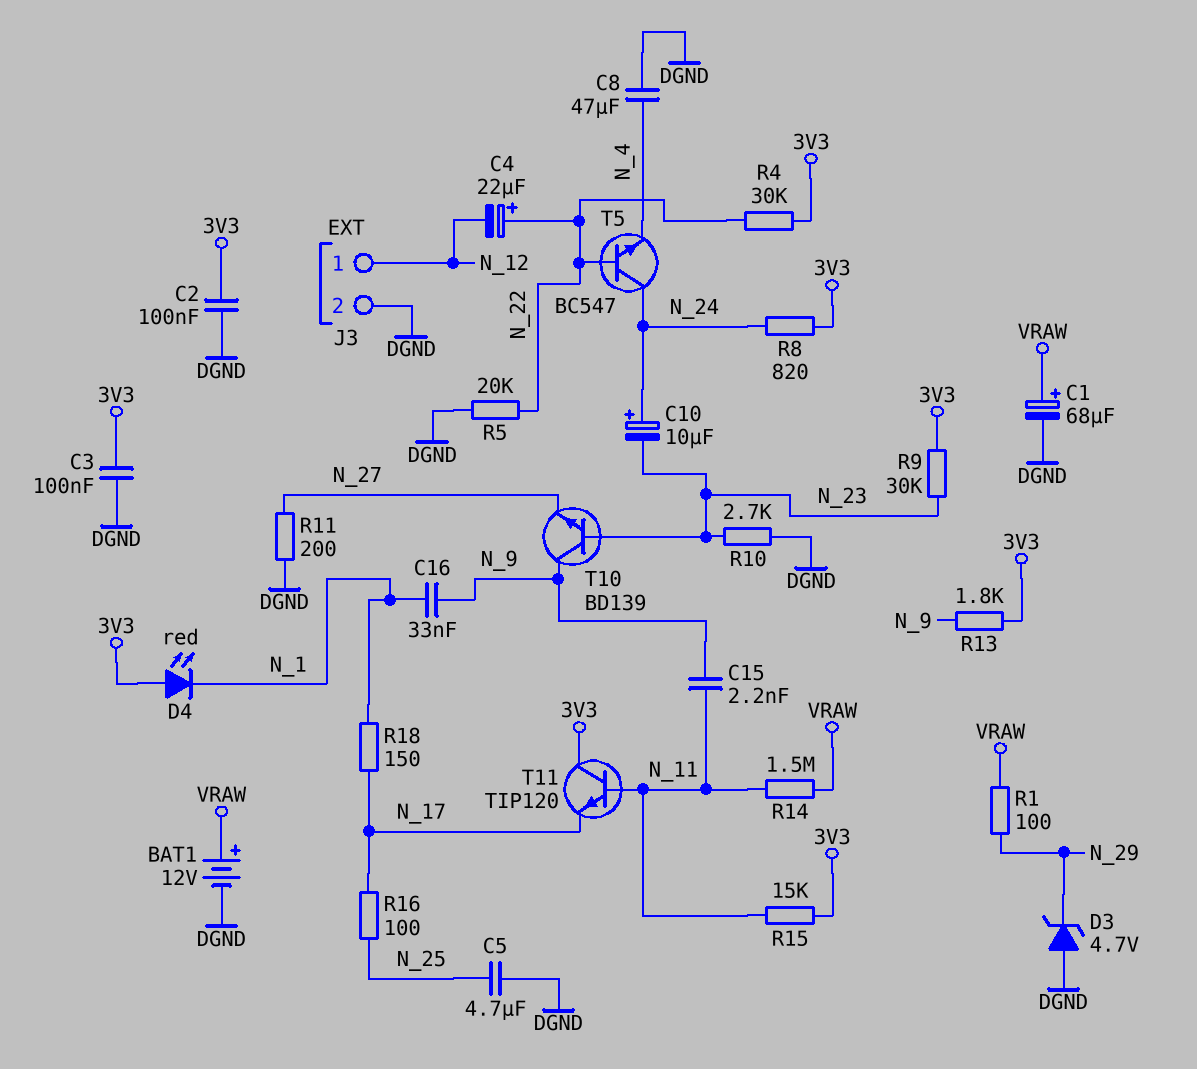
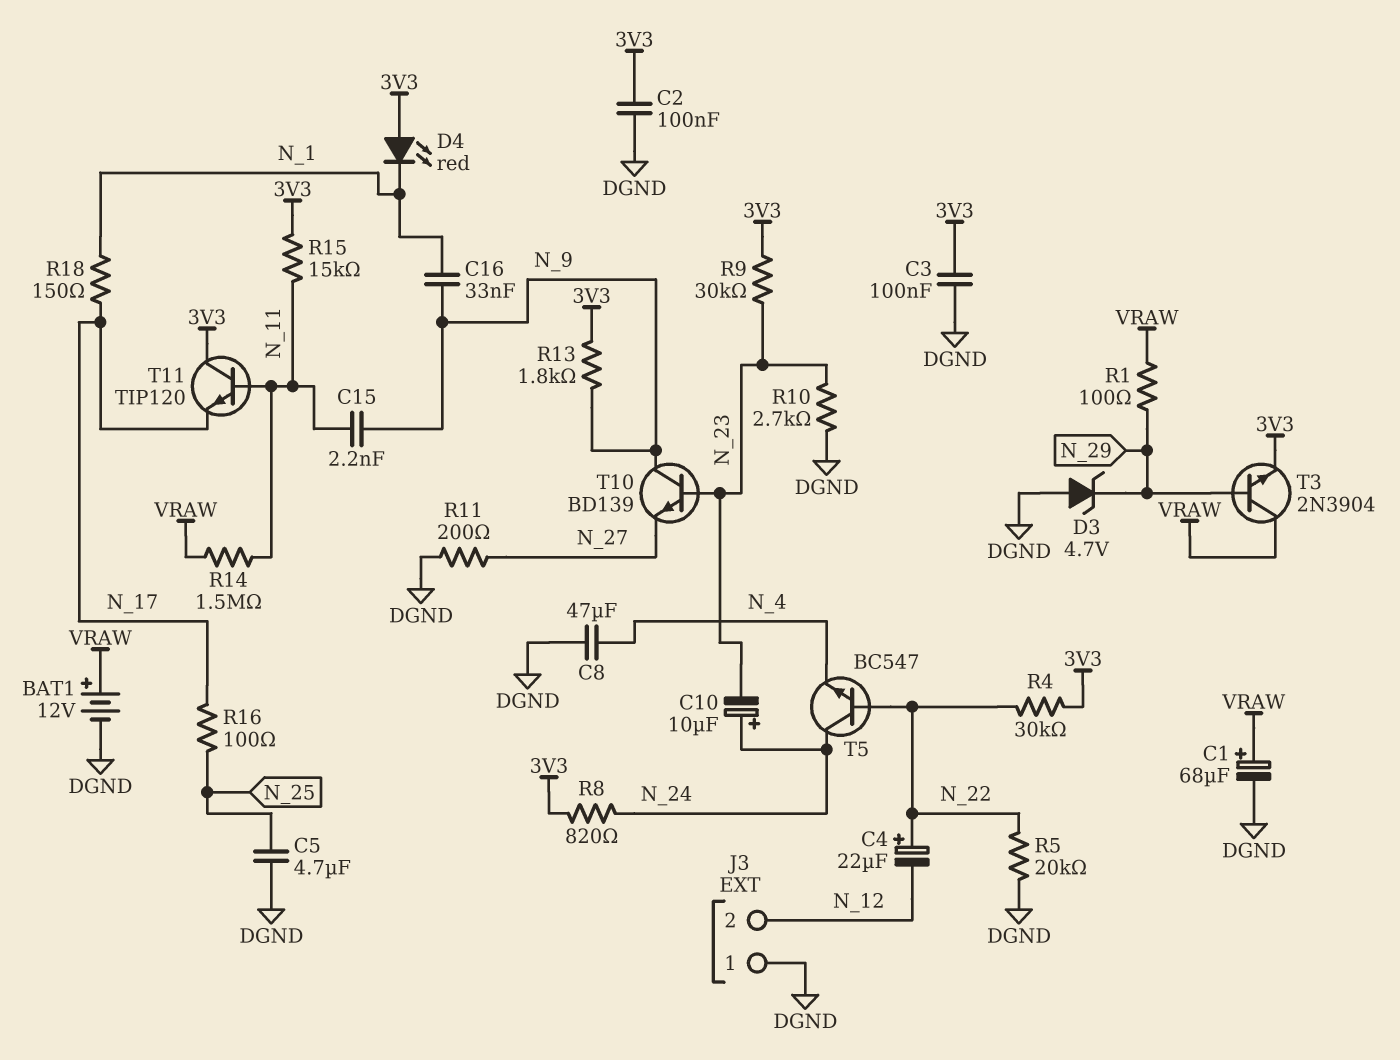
J3 pin 1: N_12 -> DGND
J3 pin 2: DGND -> N_12
T3: none -> NPN 2N3904 (B N_29, C VRAW, E 3V3)

